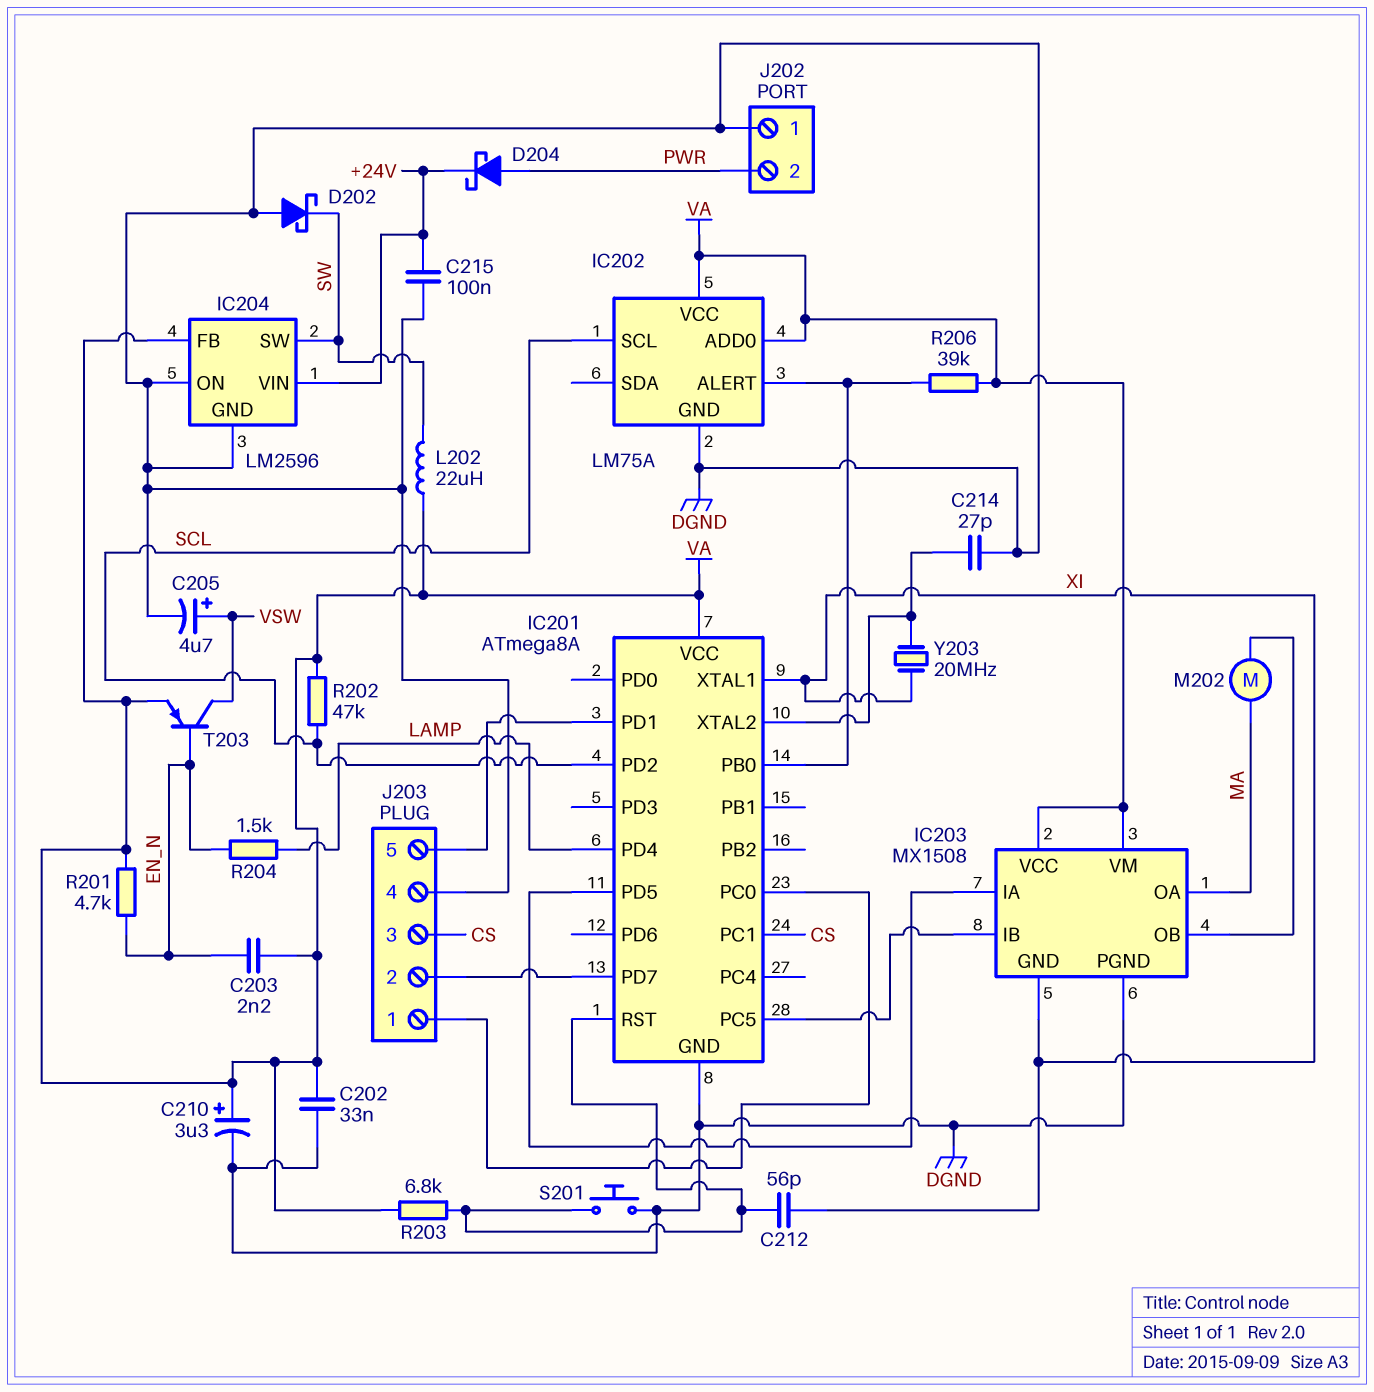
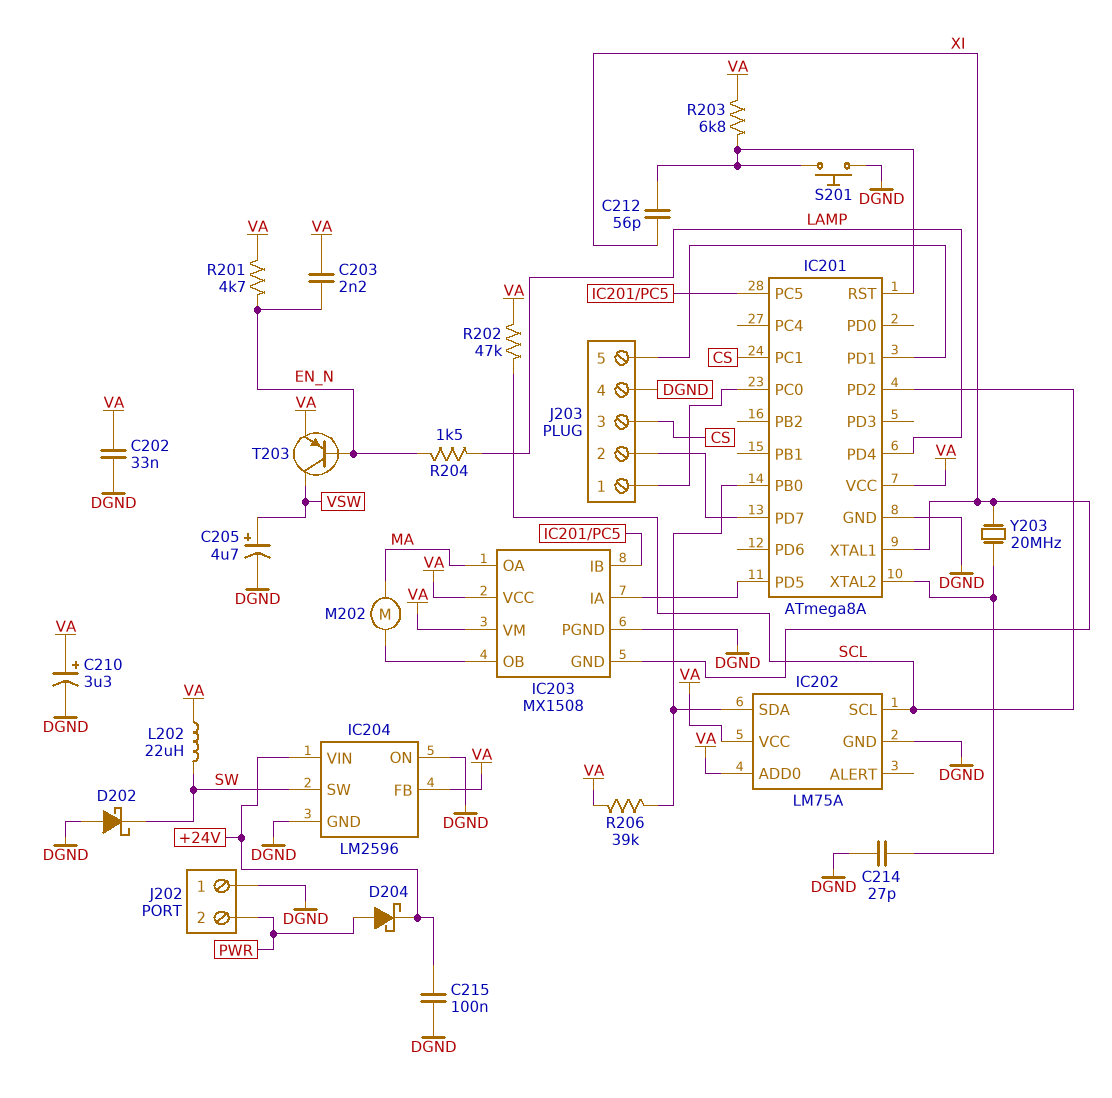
IC202 pin ALERT: IC201/PB0 -> none
IC202 pin SDA: none -> IC201/PB0

